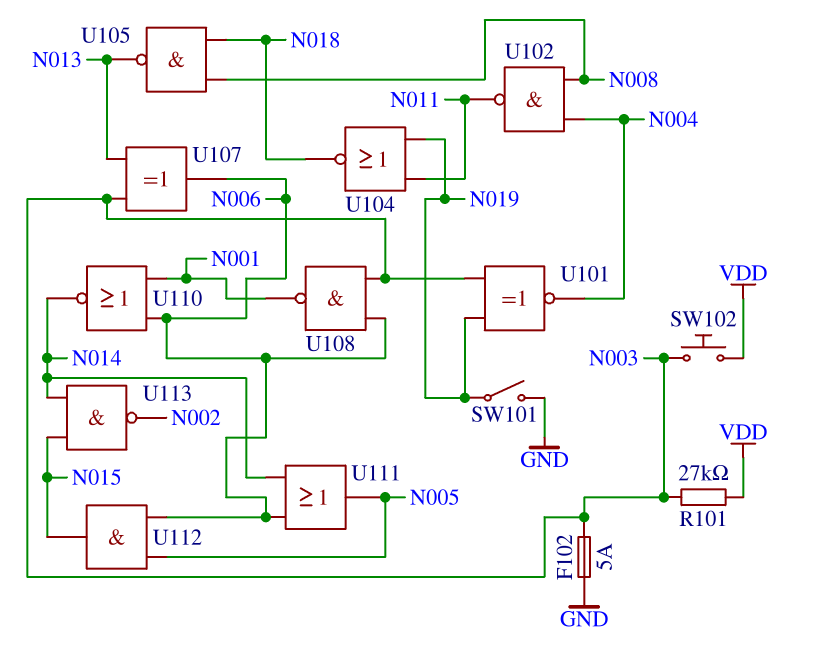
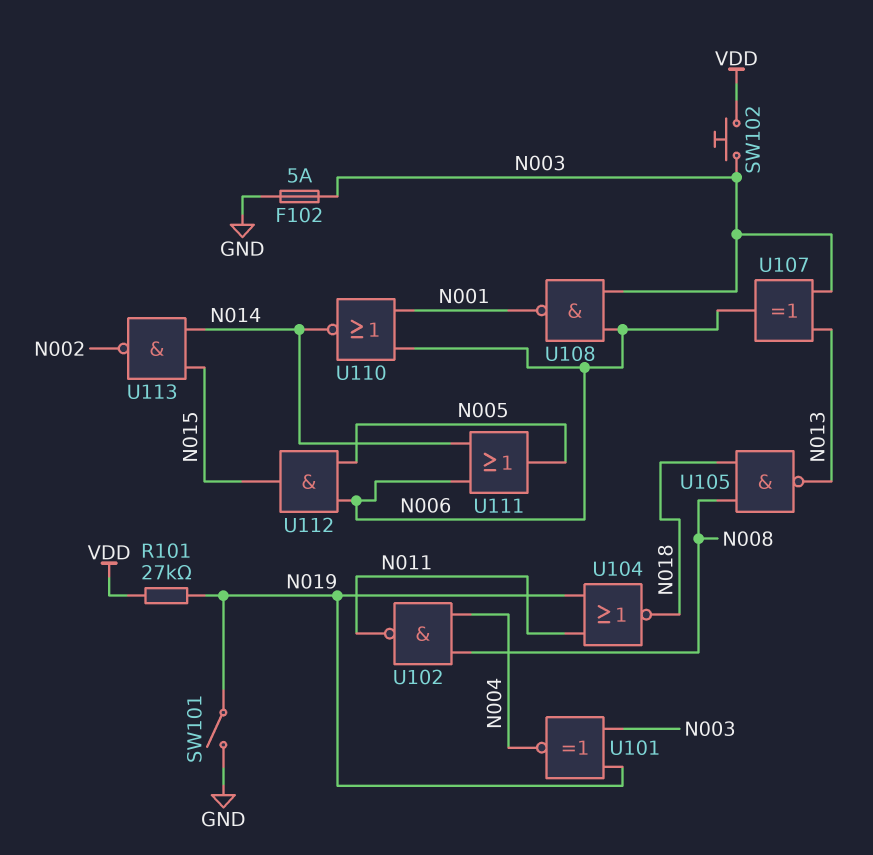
R101: 27k (N003, VDD) -> 27k (N019, VDD)

